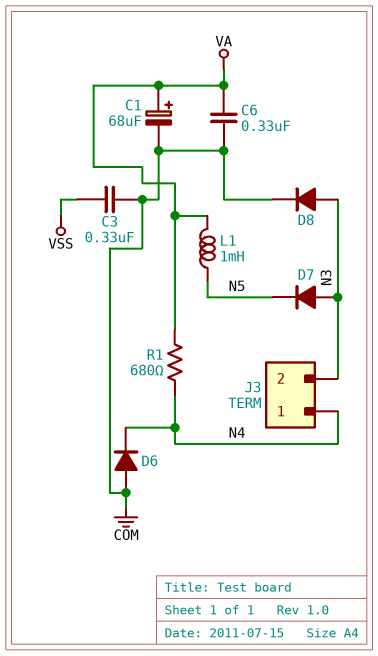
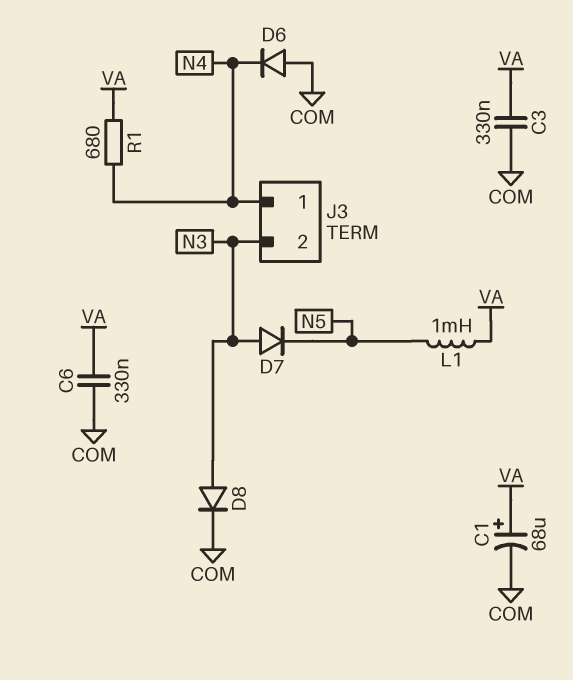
C3: 330nF (COM, VSS) -> 330nF (COM, VA)

